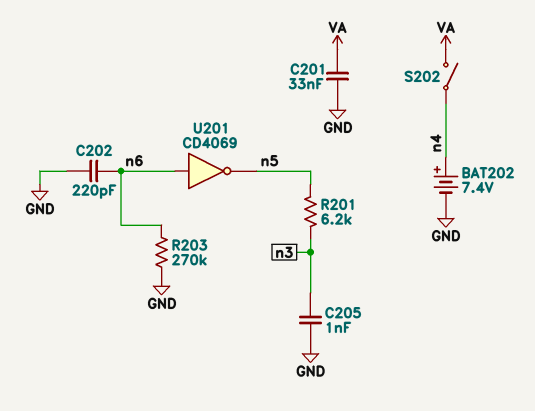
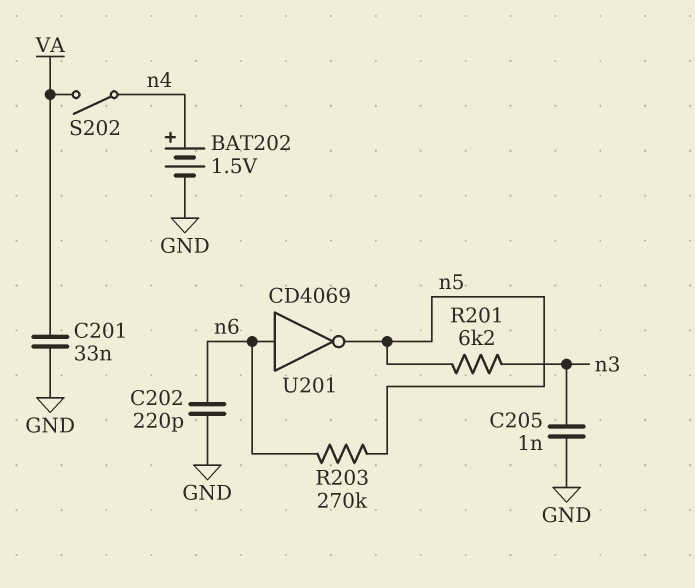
BAT202: 7.4V (plus n4, minus GND) -> 1.5V (plus n4, minus GND)
R203: 270k (GND, n6) -> 270k (n5, n6)

